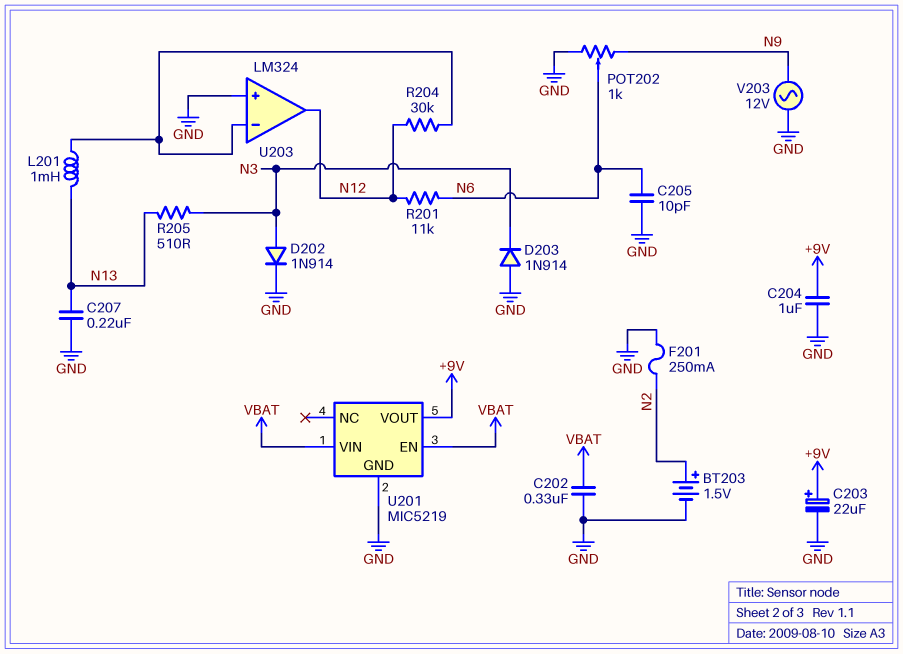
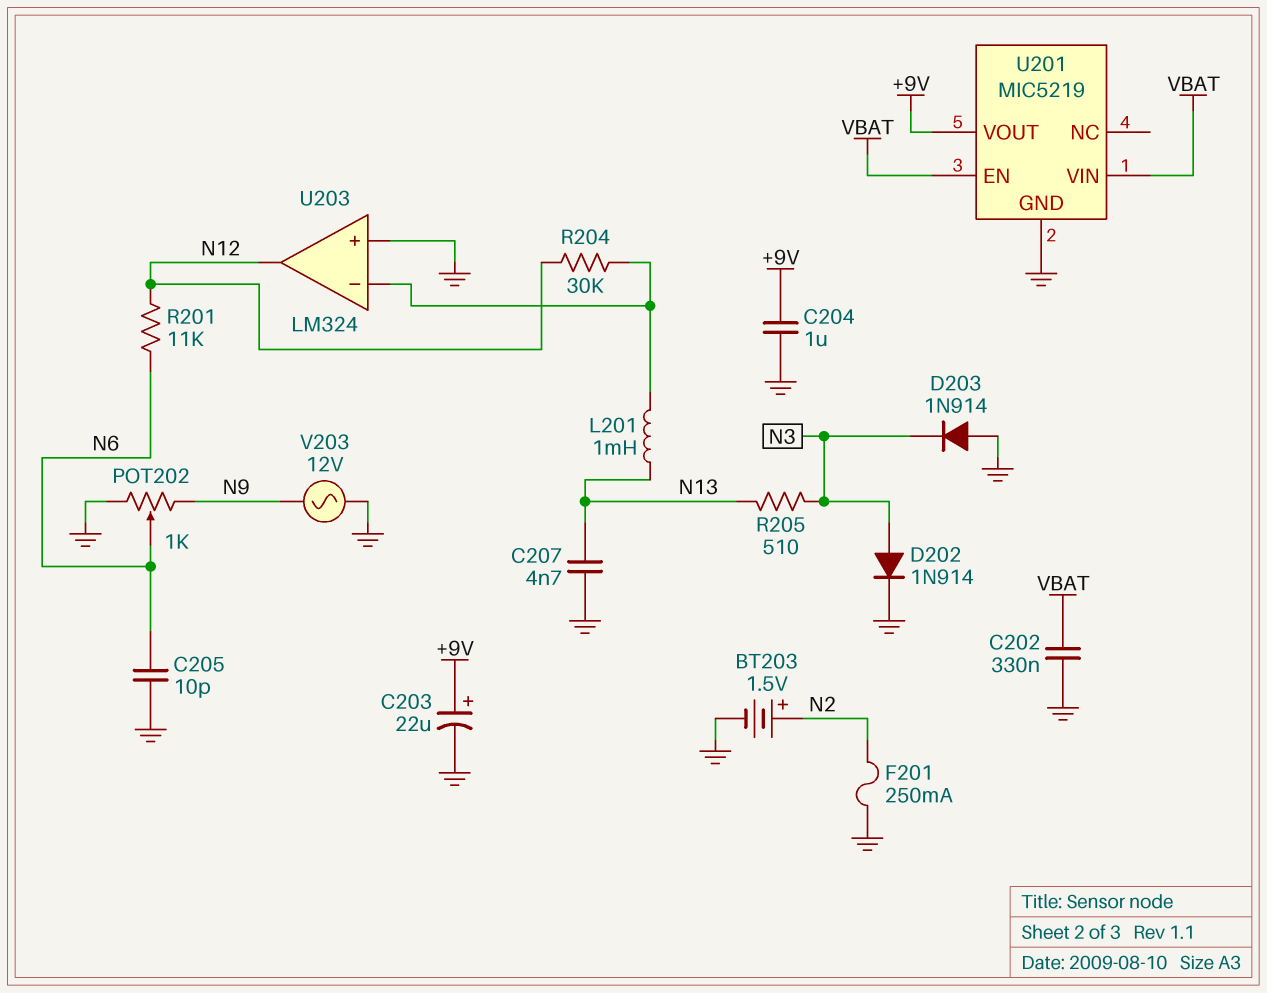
C207: 220nF (GND, N13) -> 4.7nF (GND, N13)

